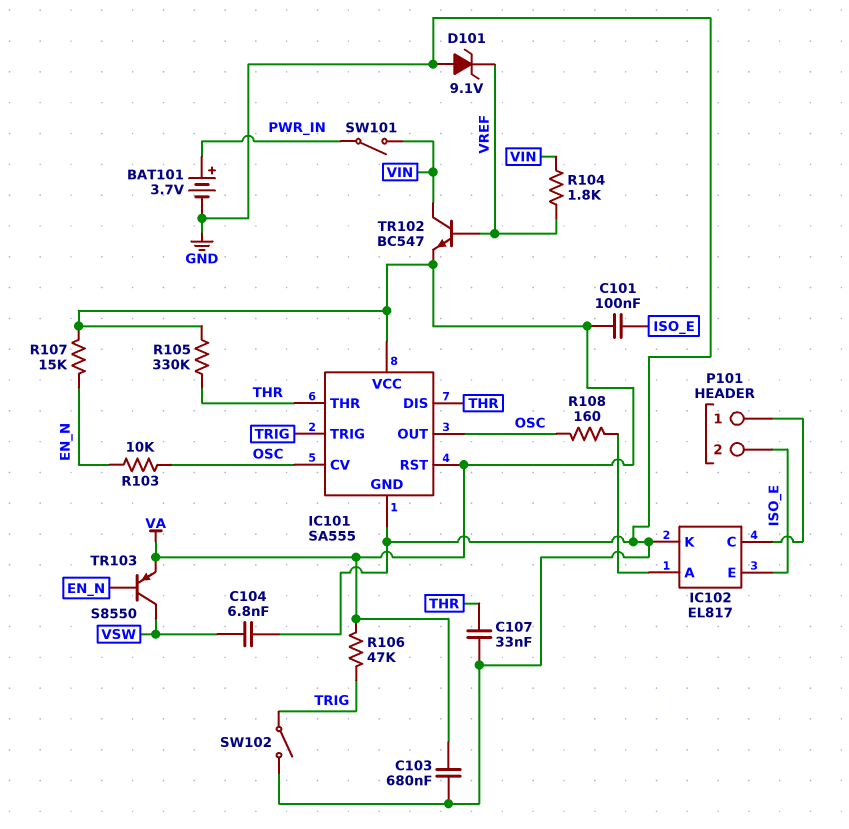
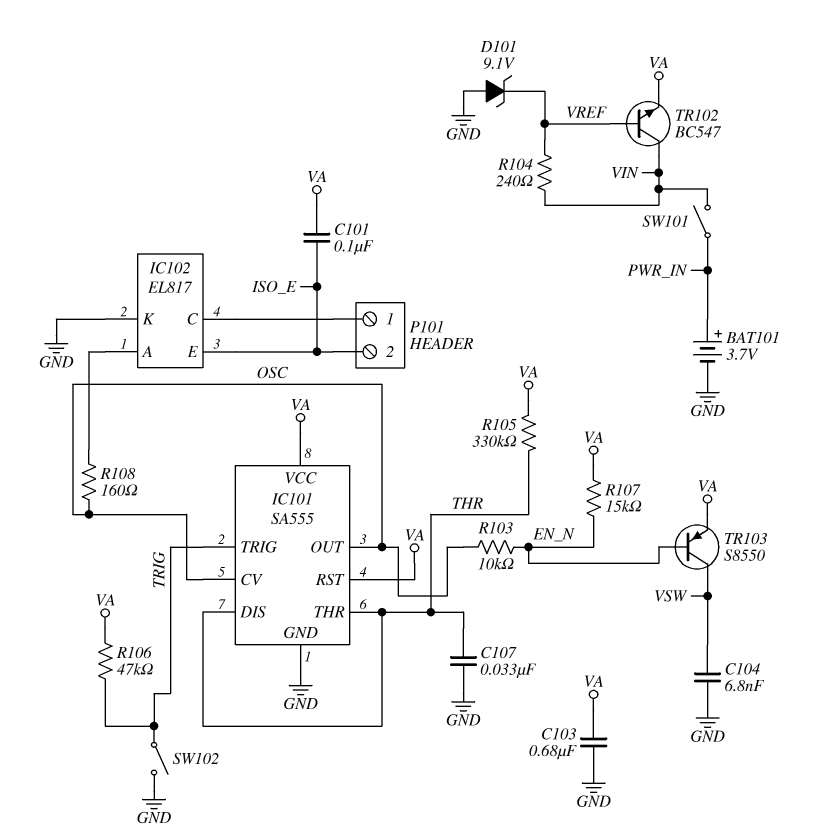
R104: 1.8k (VIN, VREF) -> 240 (VIN, VREF)

